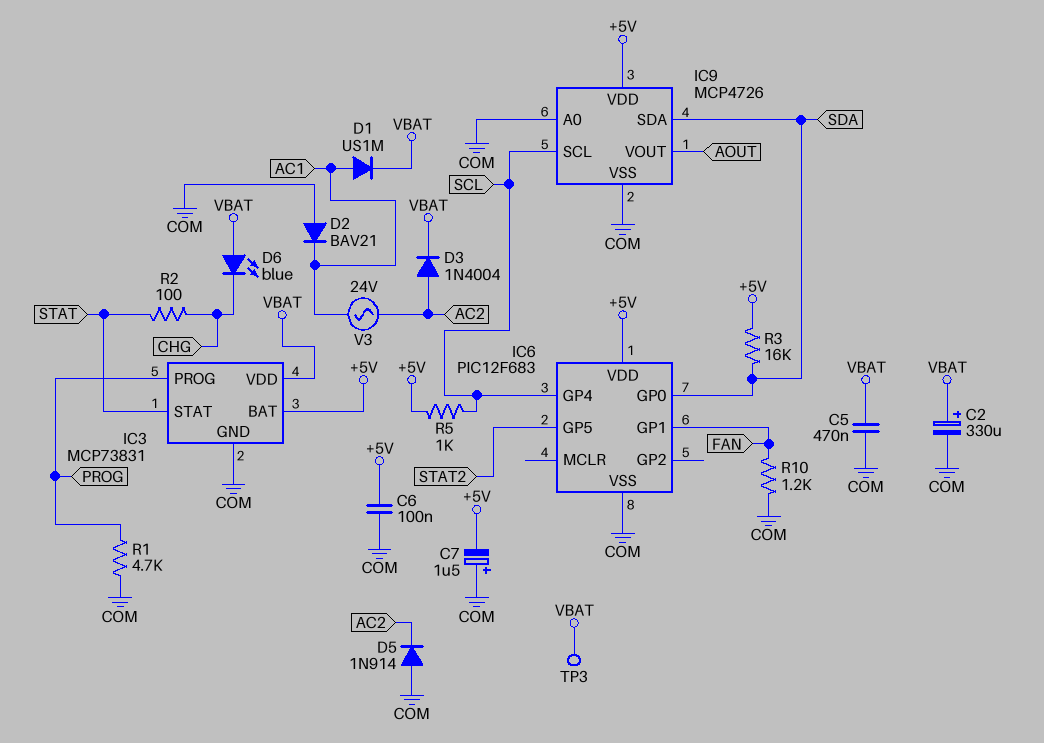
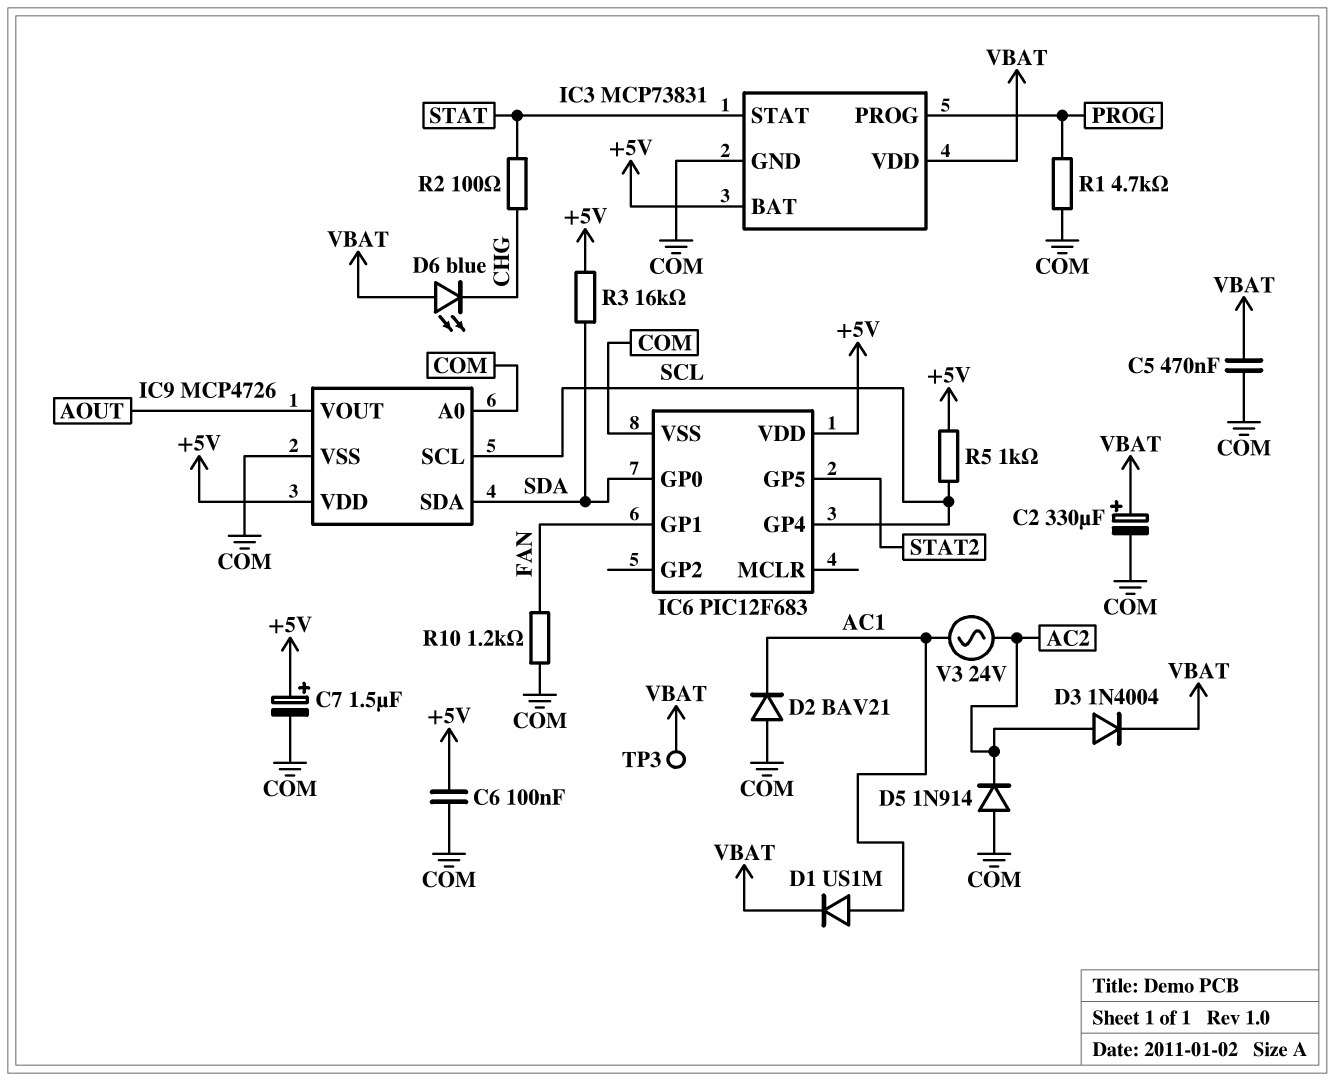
C7: 1.5uF (plus COM, minus +5V) -> 1.5uF (plus +5V, minus COM)

